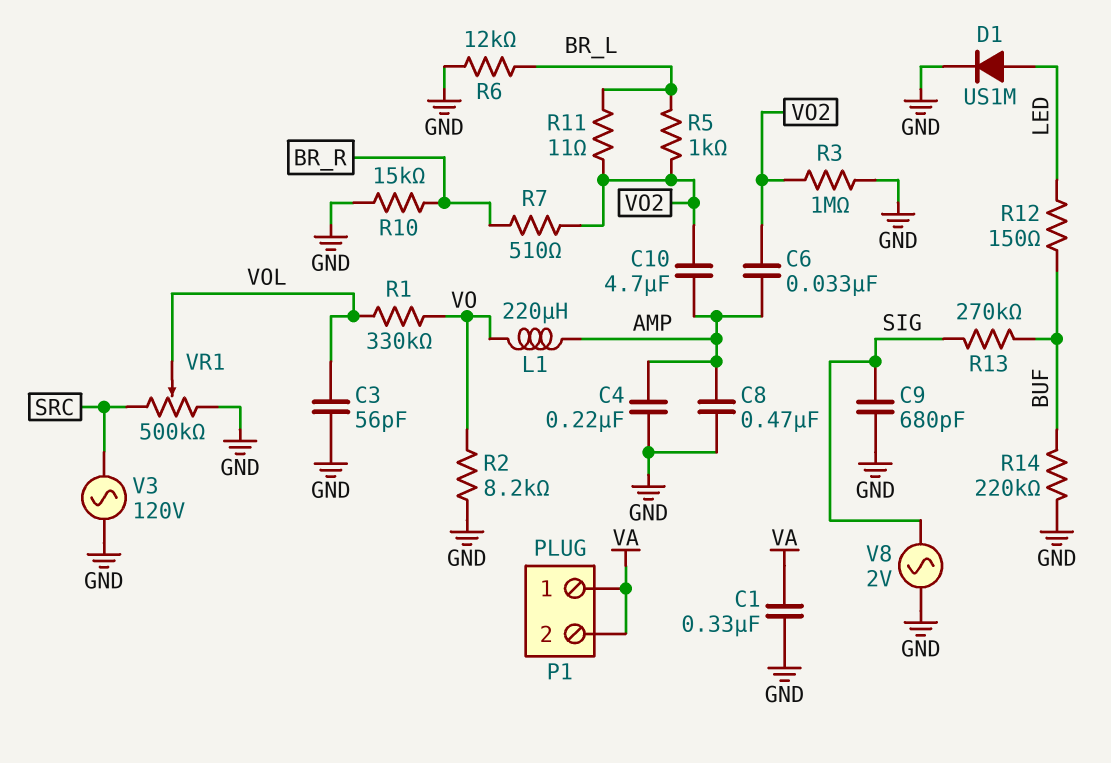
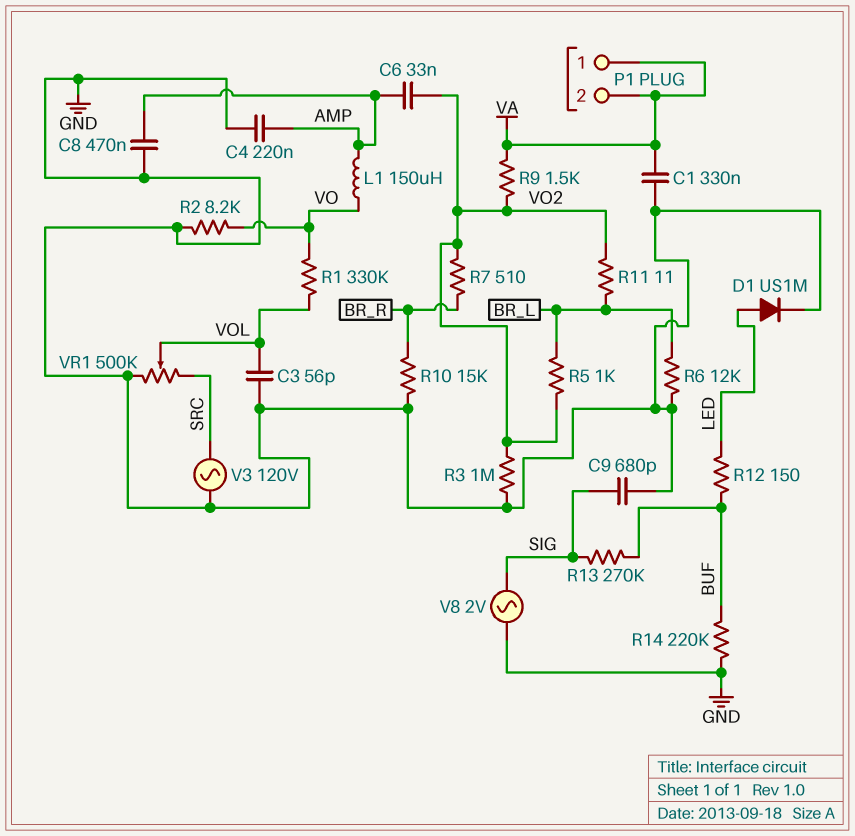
C10: 4.7uF (AMP, VO2) -> none
L1: 220uH (AMP, VO) -> 150uH (AMP, VO)
R9: none -> 1.5k (VA, VO2)

